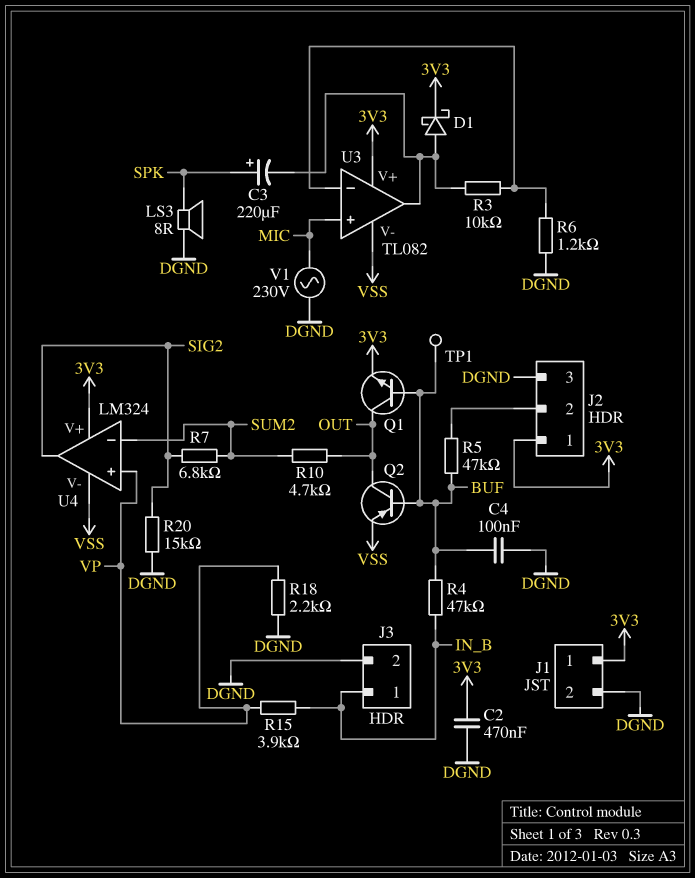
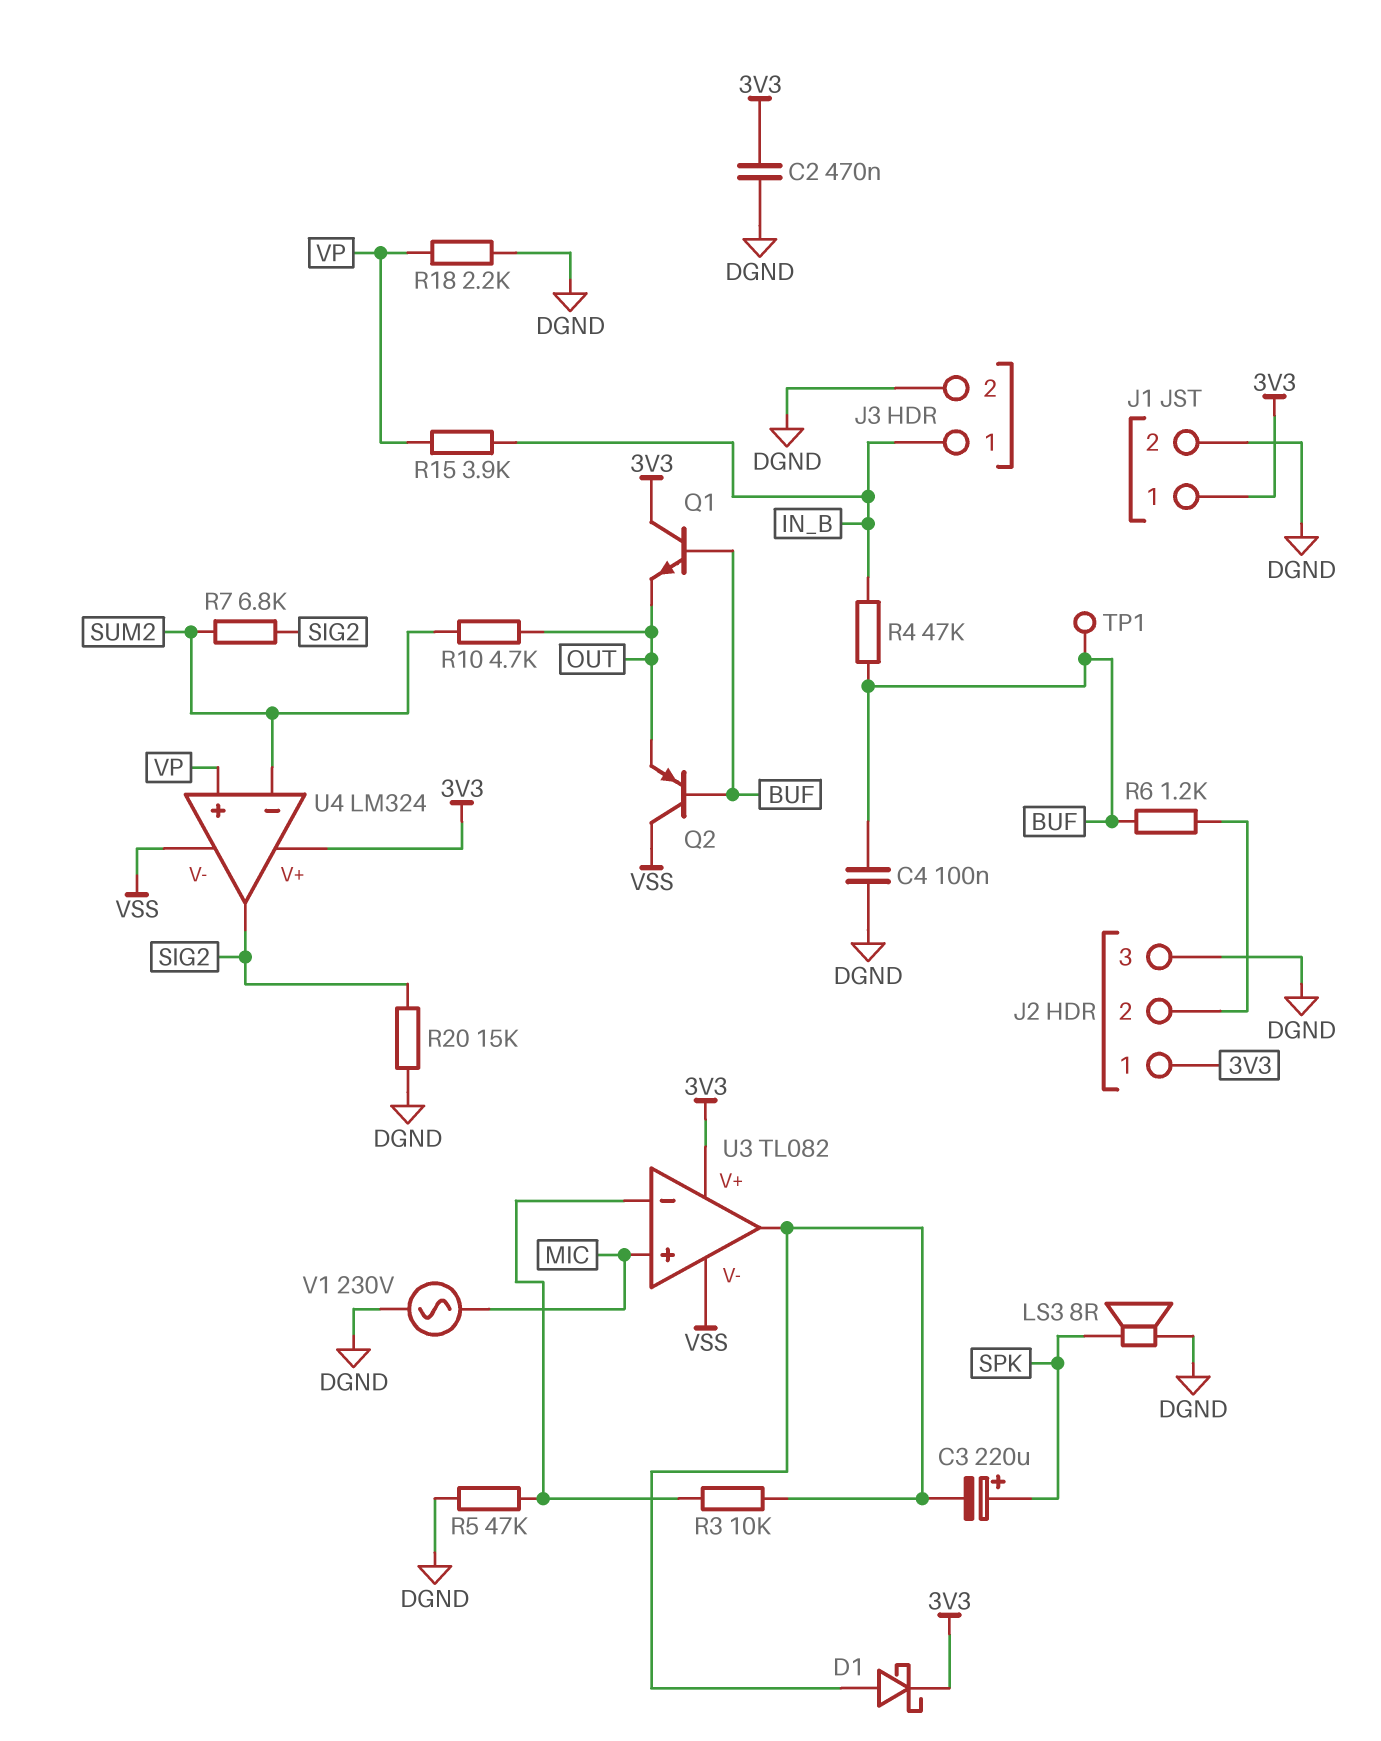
Q1: NPN (B BUF, C OUT, E 3V3) -> NPN (B BUF, C 3V3, E OUT)
Q2: PNP (B BUF, C OUT, E VSS) -> PNP (B BUF, C VSS, E OUT)
R5: 47k (BUF, J2/2) -> 47k (DGND, U3/in-)
R6: 1.2k (DGND, U3/in-) -> 1.2k (BUF, J2/2)

